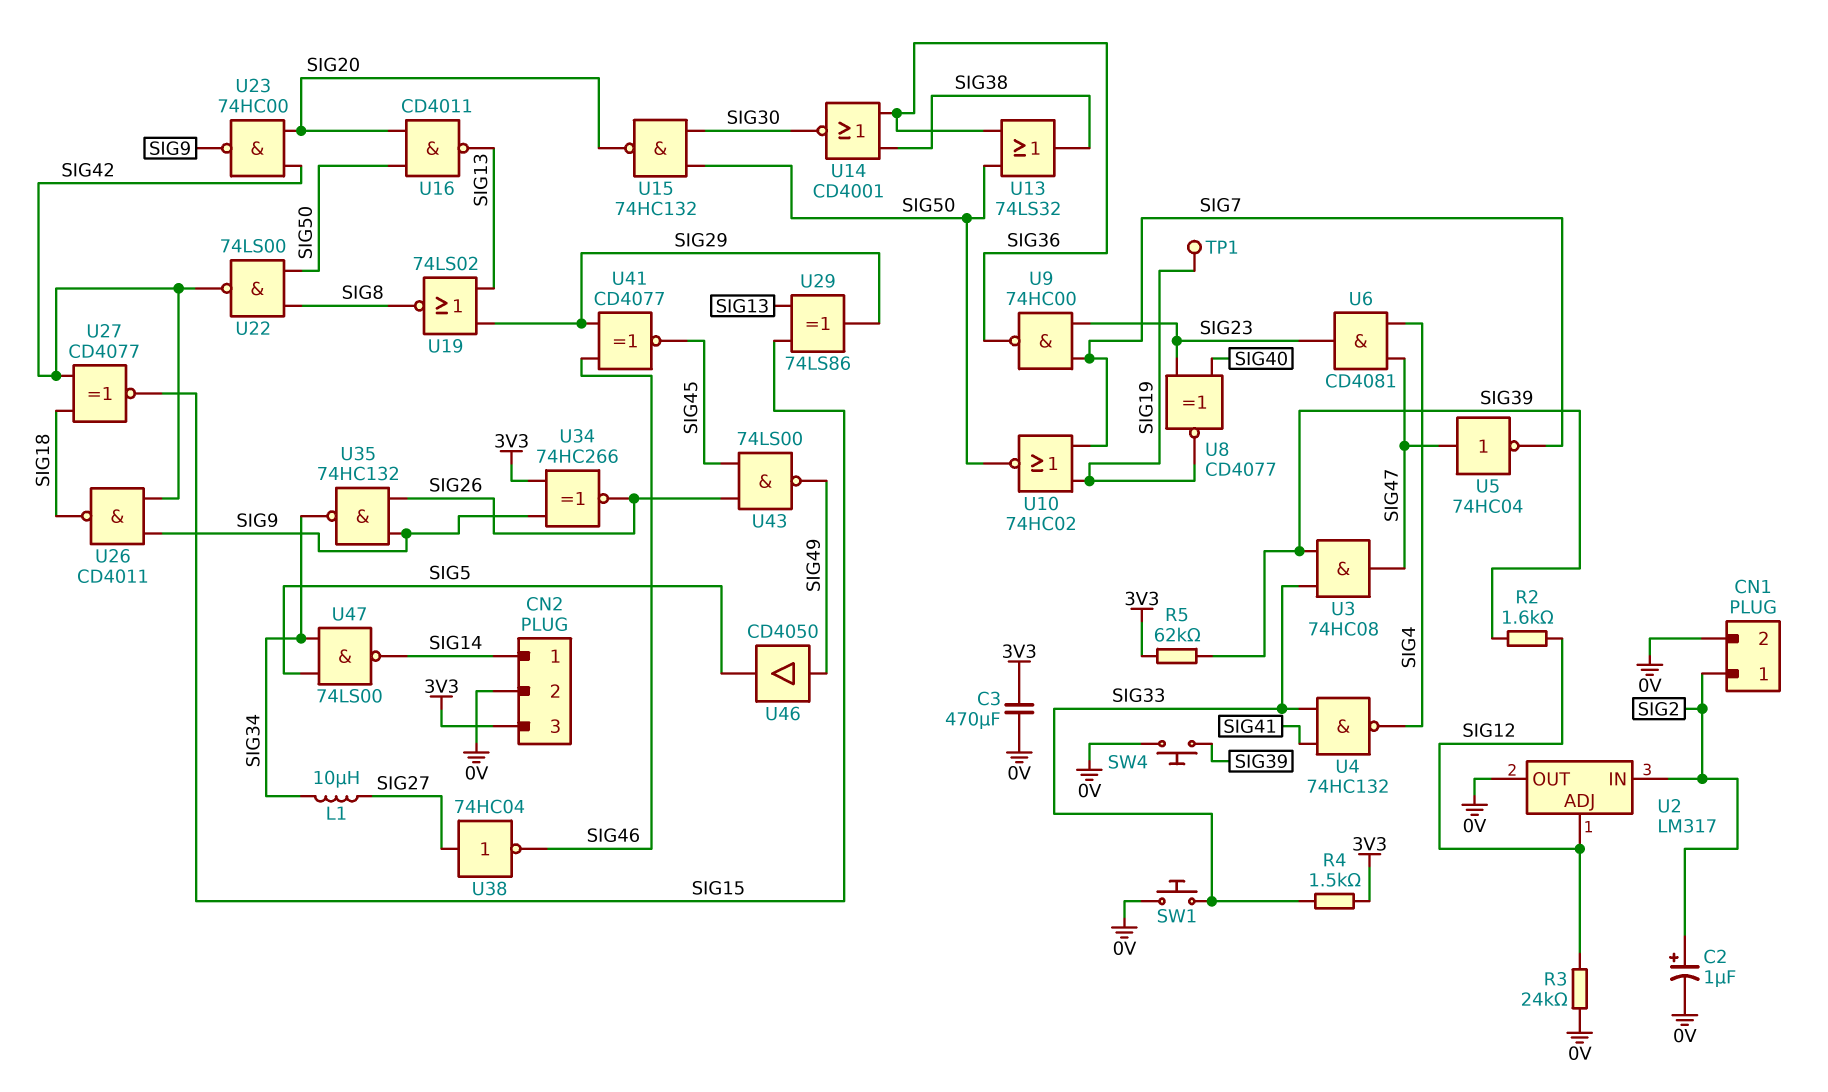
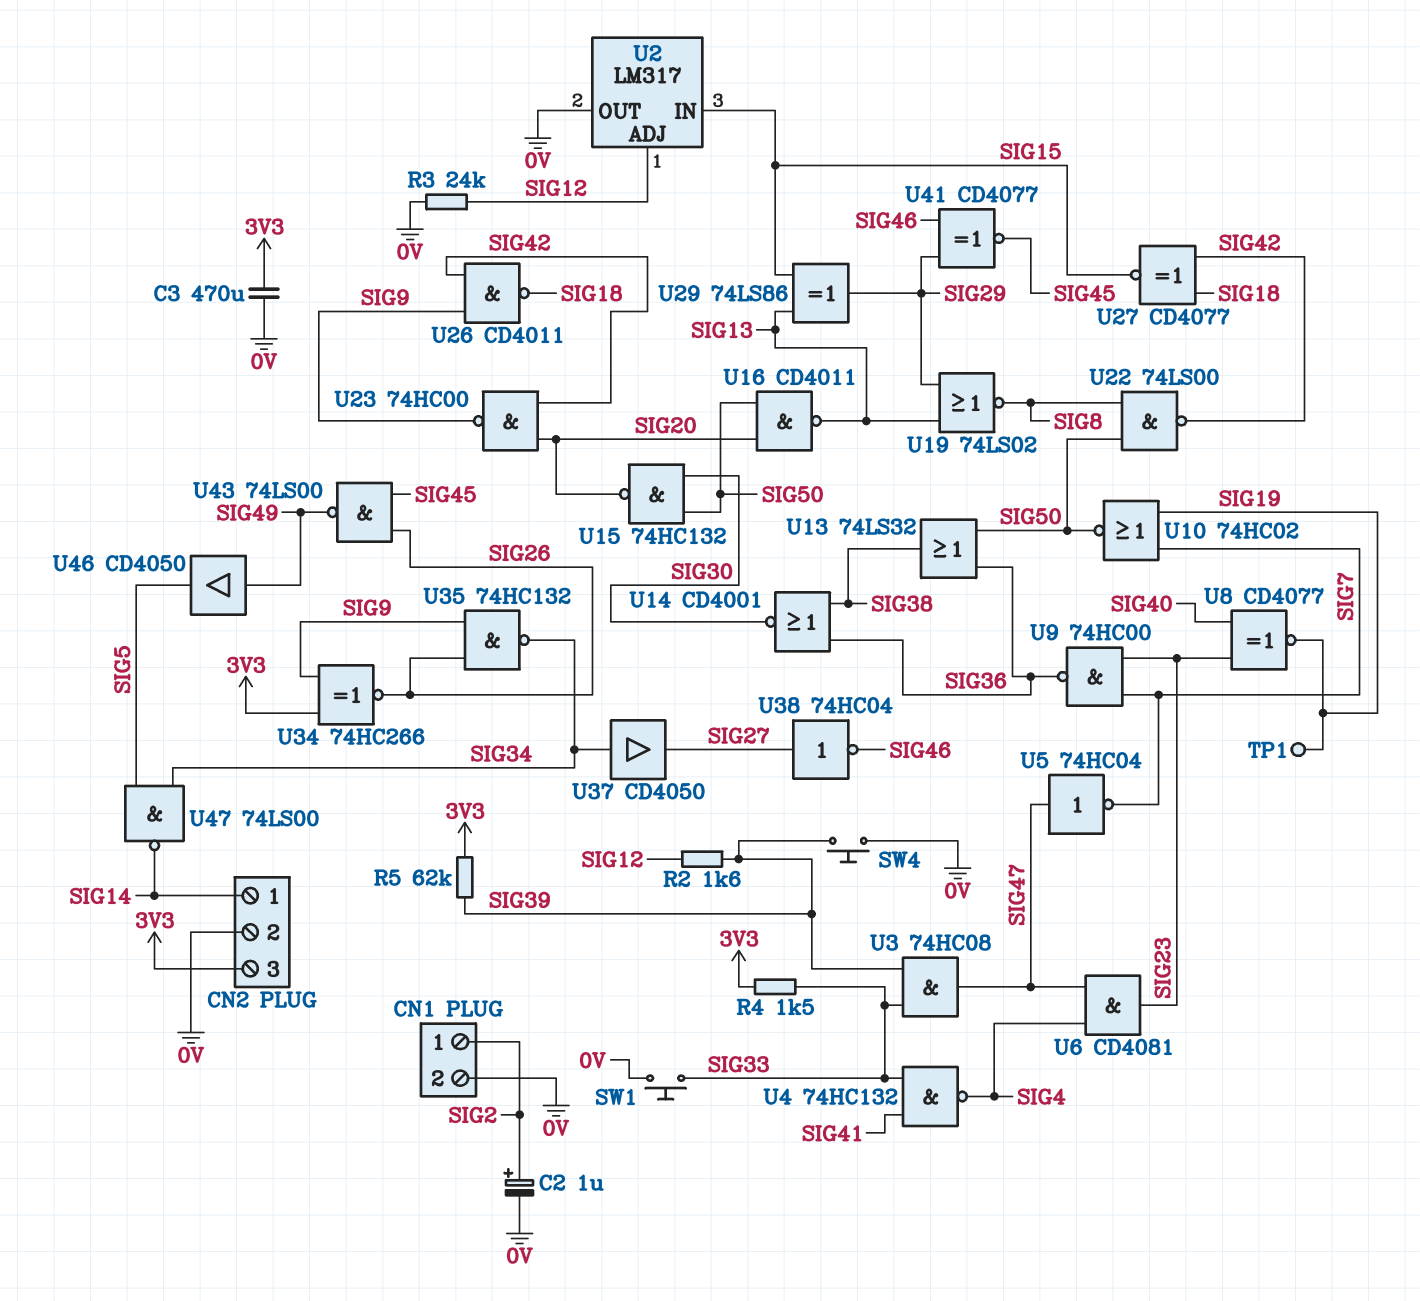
L1: 10uH (SIG27, SIG34) -> none
U2 pin IN: SIG2 -> SIG15
U37: none -> buffer CD4050 (in SIG34, out SIG27)

